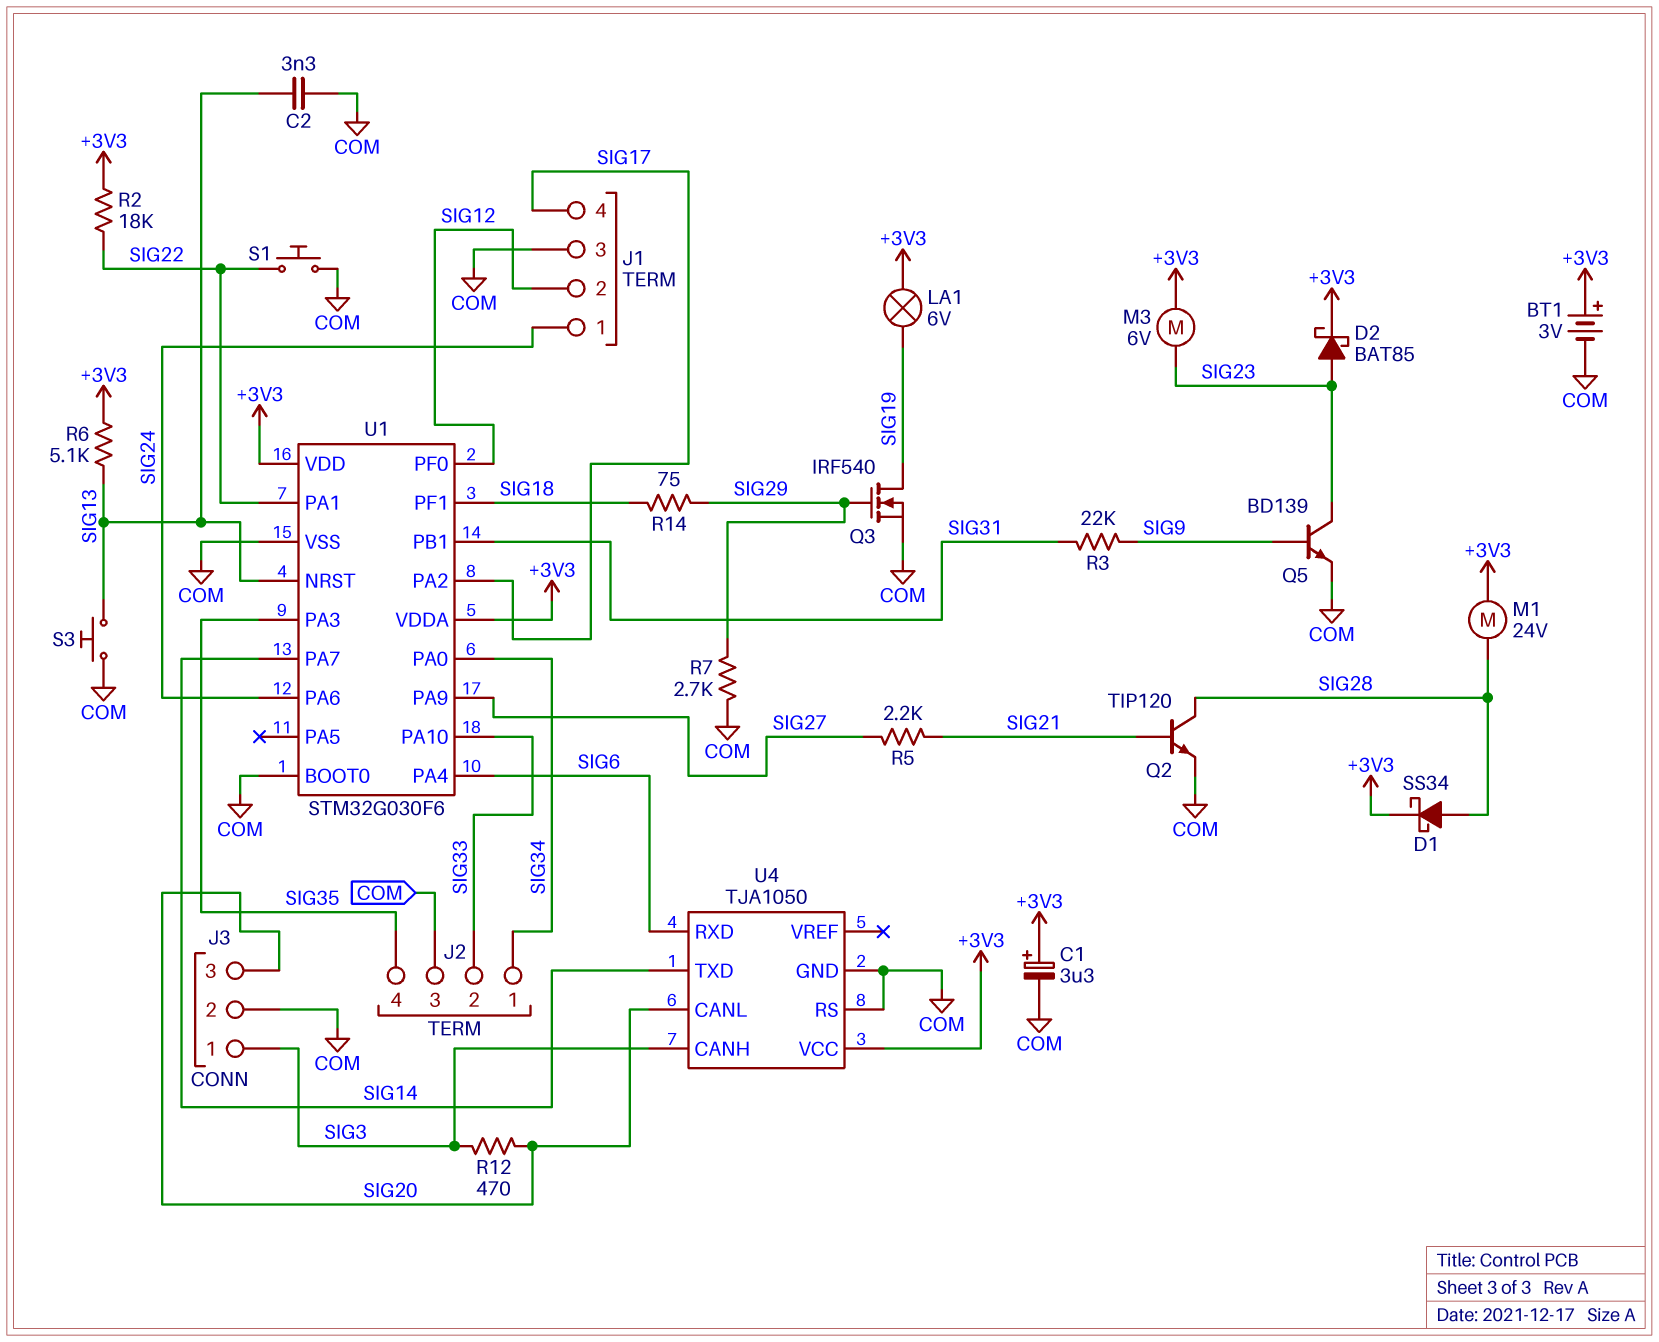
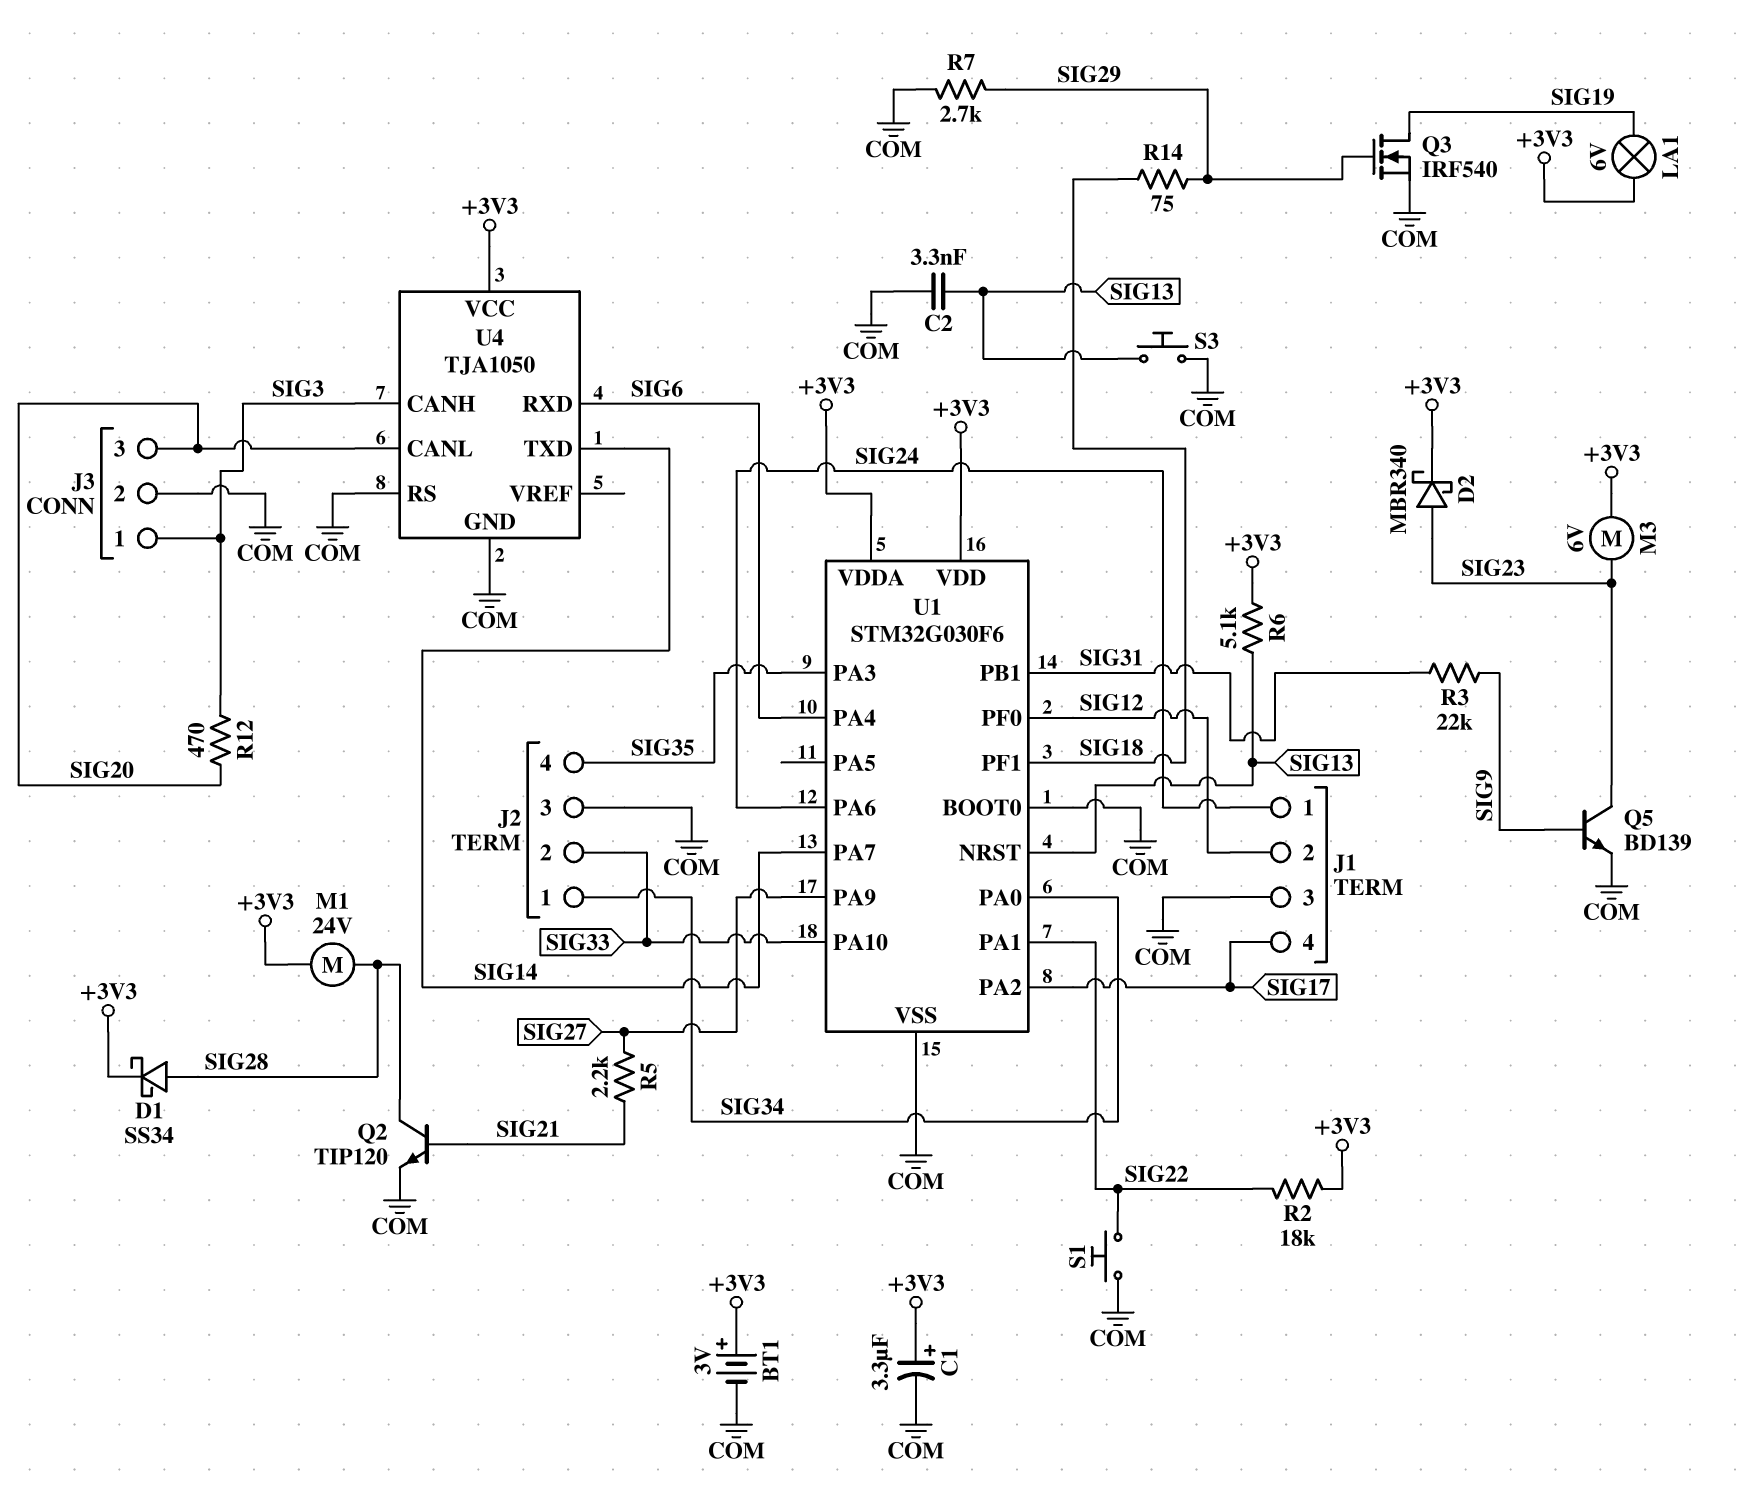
D2: schottky BAT85 (A SIG23, K +3V3) -> schottky MBR340 (A SIG23, K +3V3)

